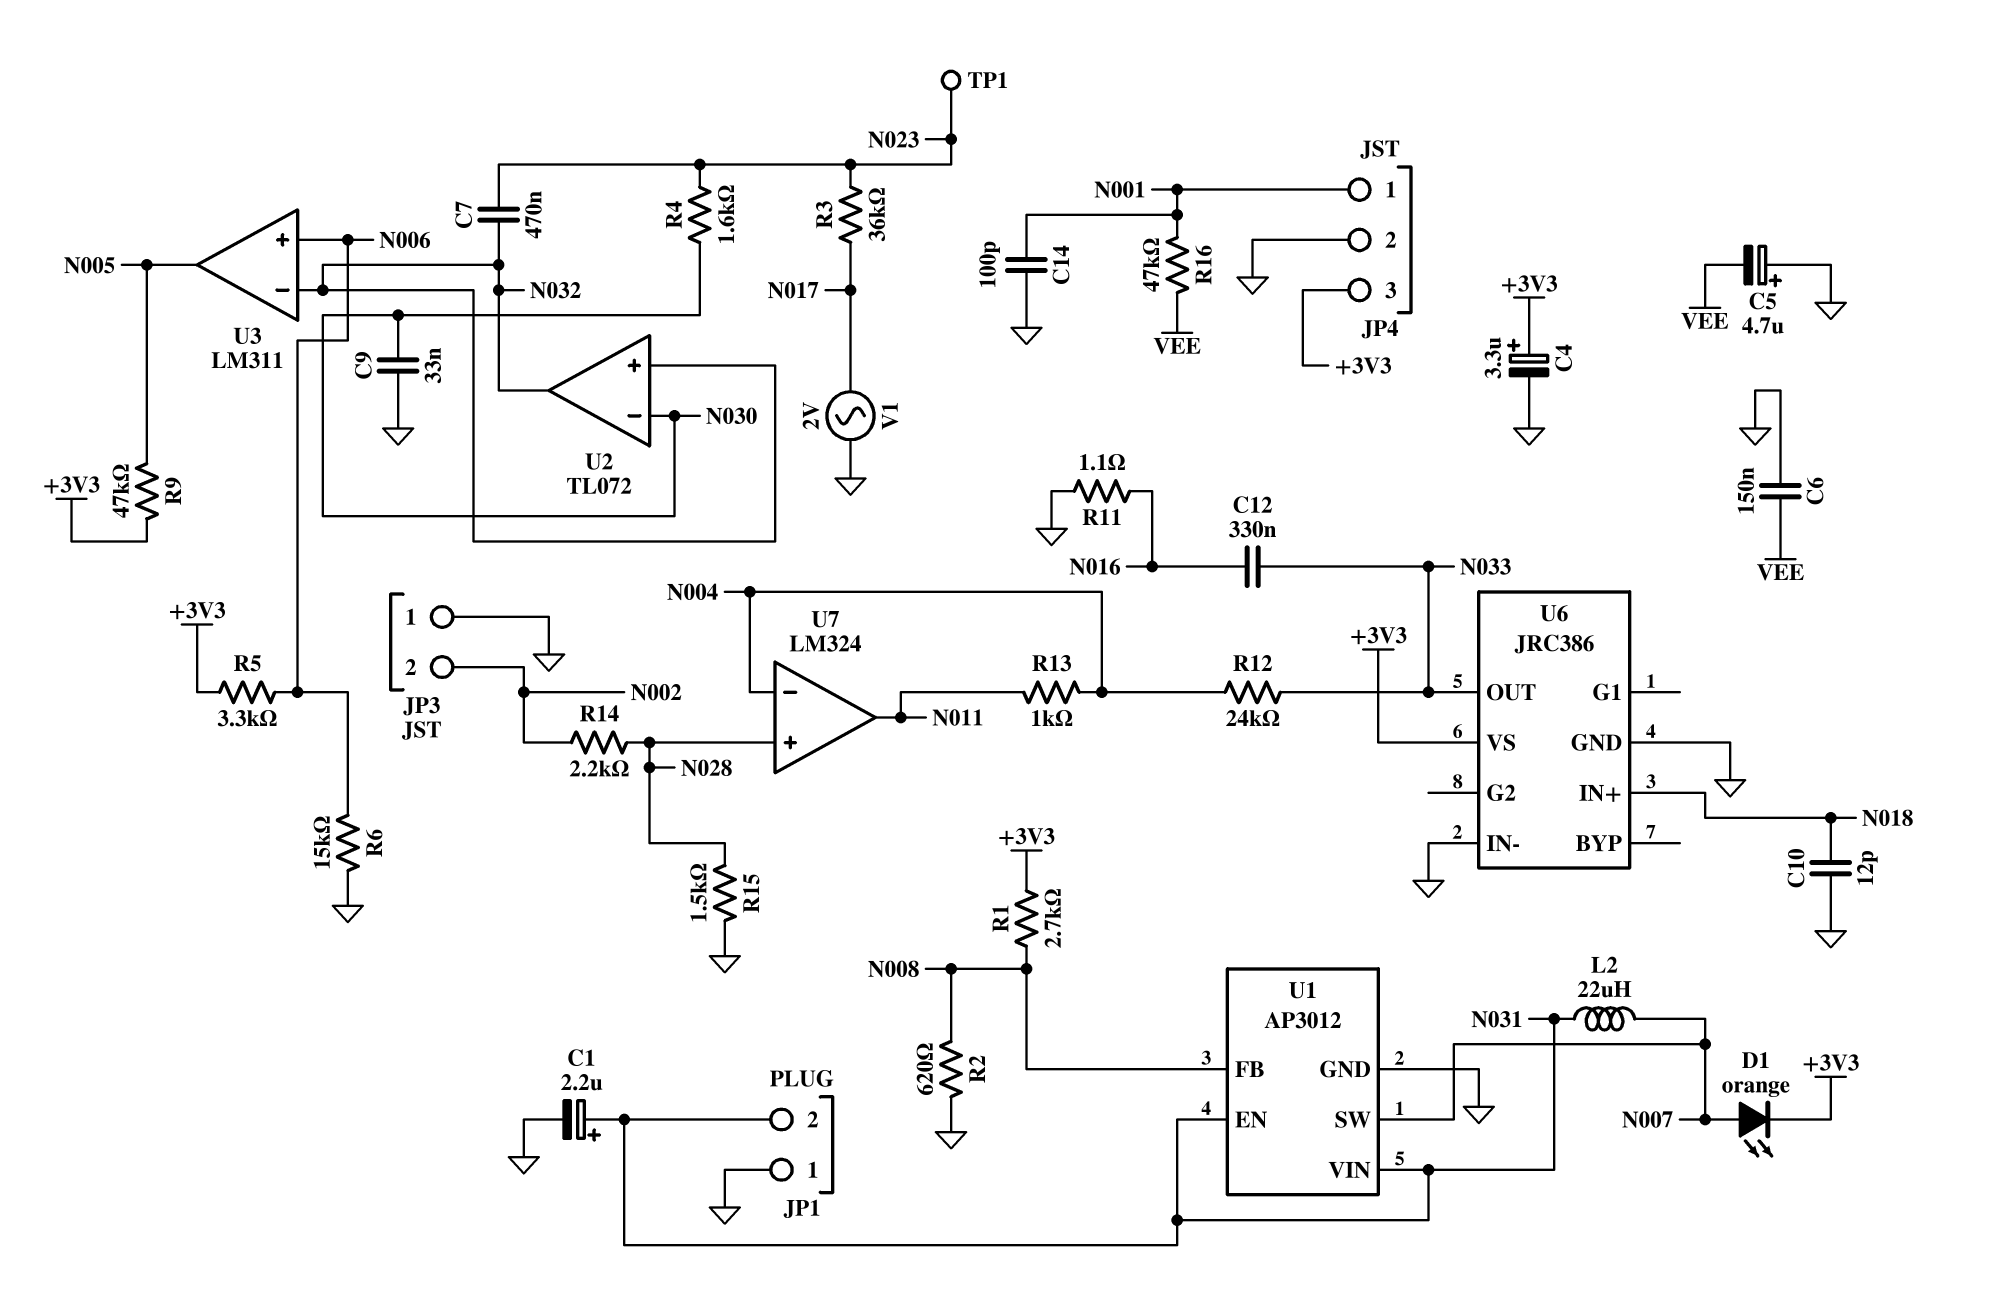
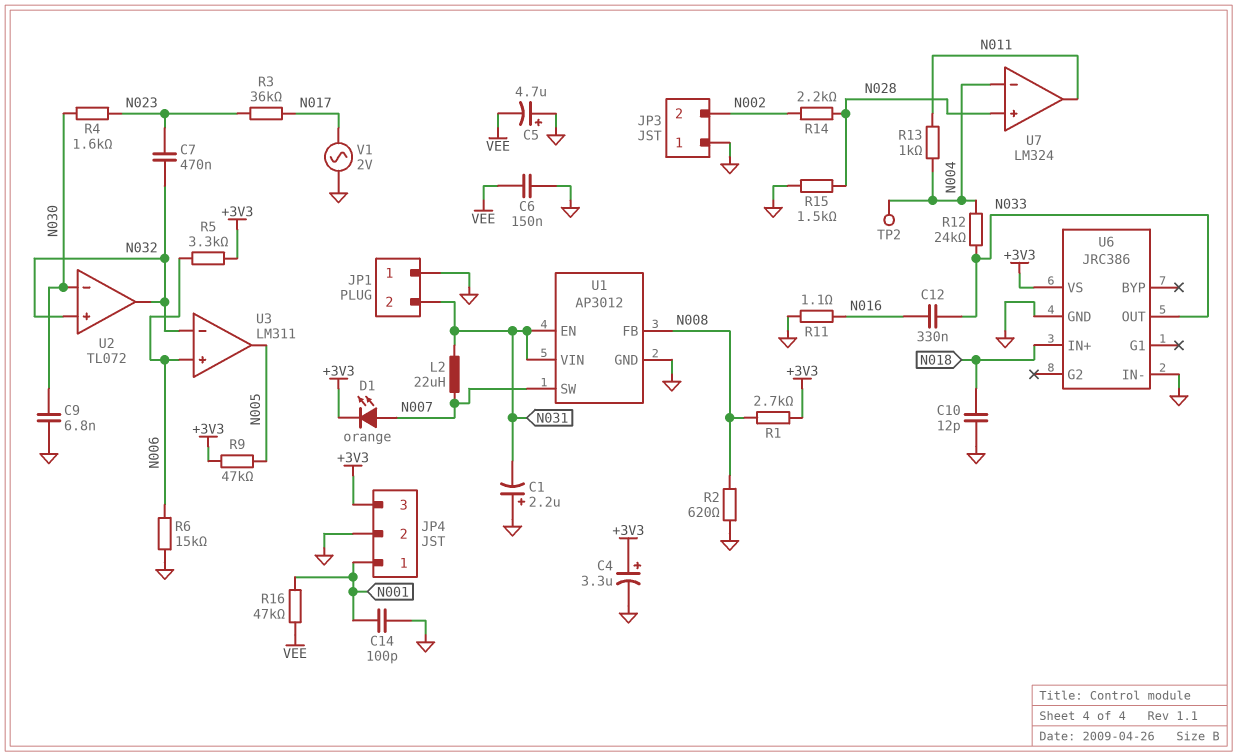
C1: 2.2uF (plus N031, minus GND) -> 2.2uF (plus GND, minus N031)
C9: 33nF (GND, N030) -> 6.8nF (GND, N030)
TP1: test point (N023) -> none
TP2: none -> test point (N004)

